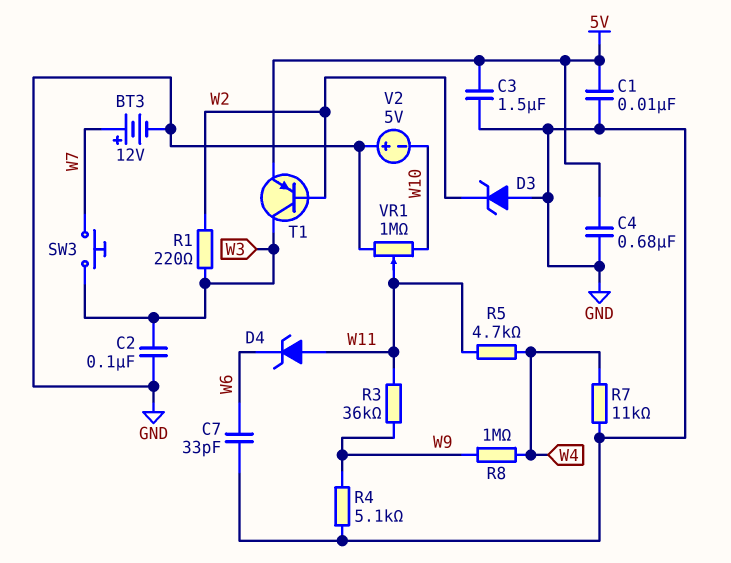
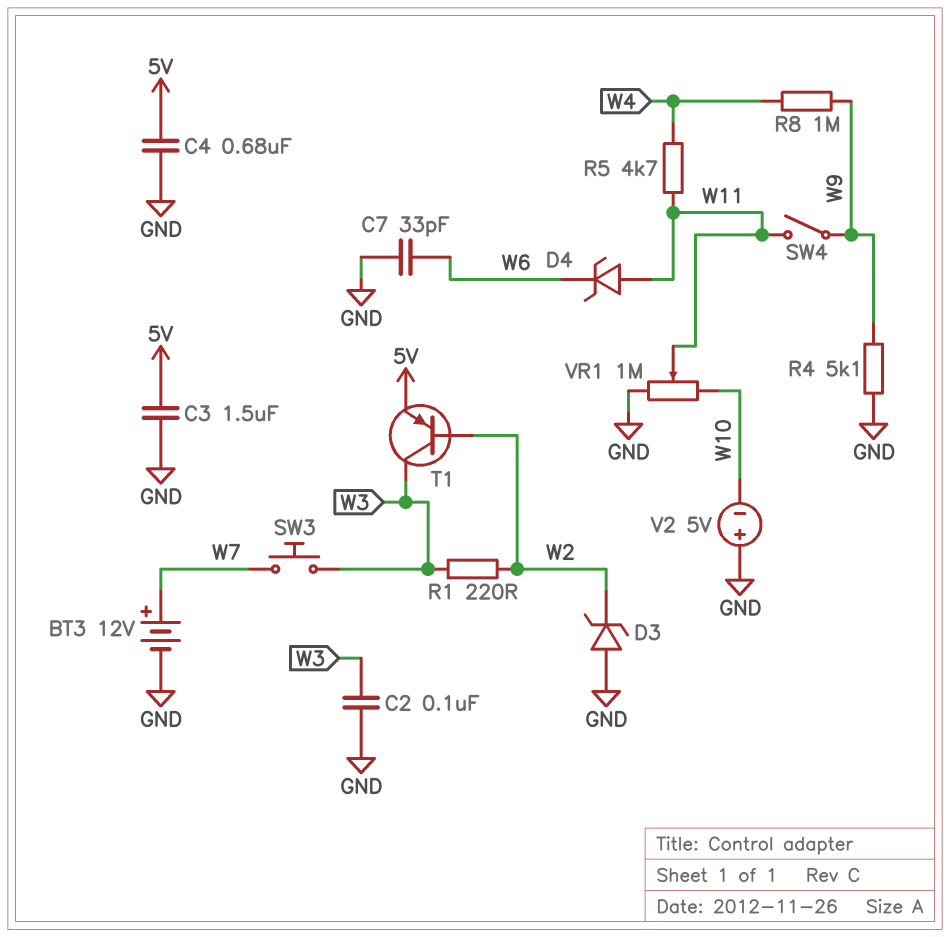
C1: 10nF (5V, GND) -> none
R3: 36k (W9, W11) -> none
R7: 11k (GND, W4) -> none
SW4: none -> switch (W9, W11)

